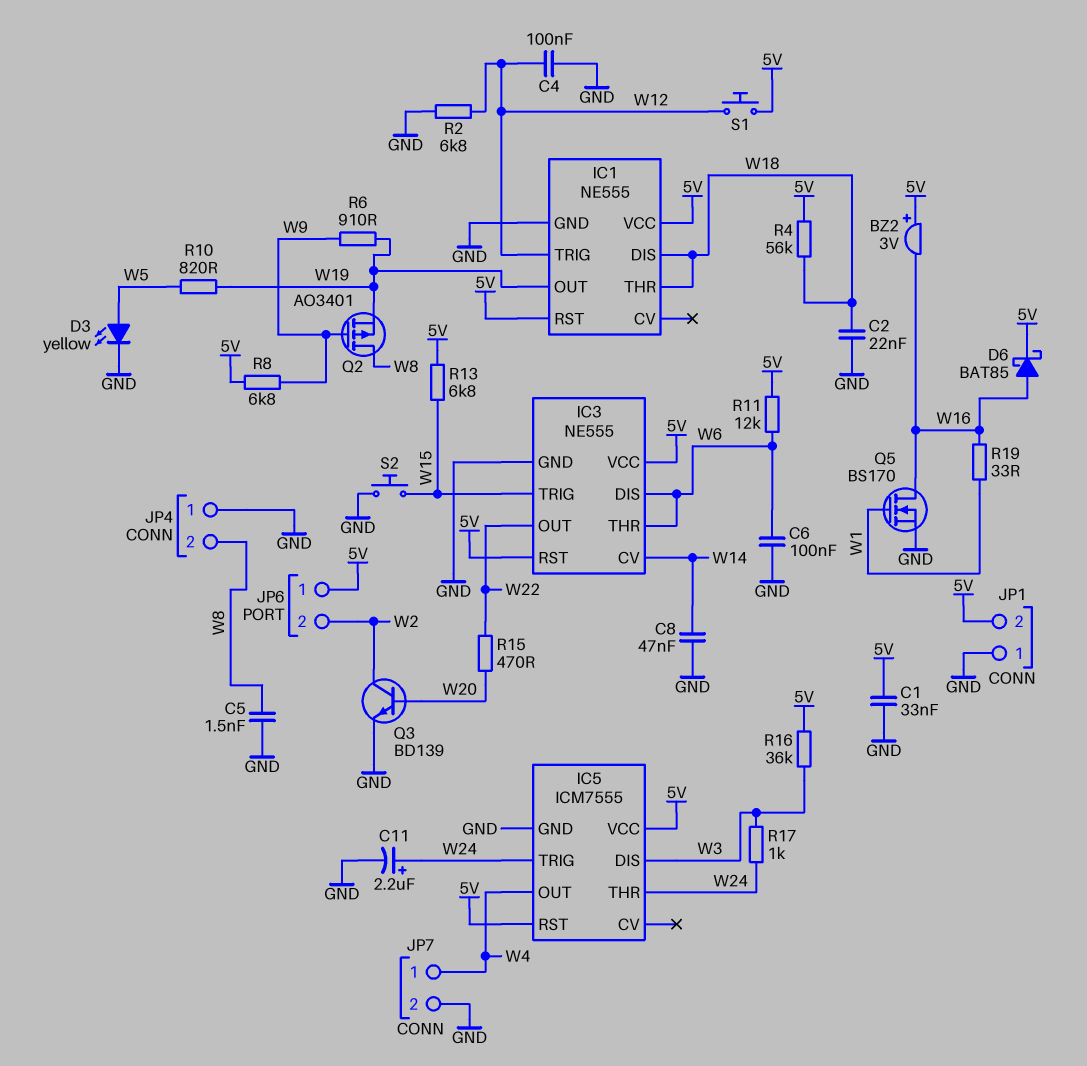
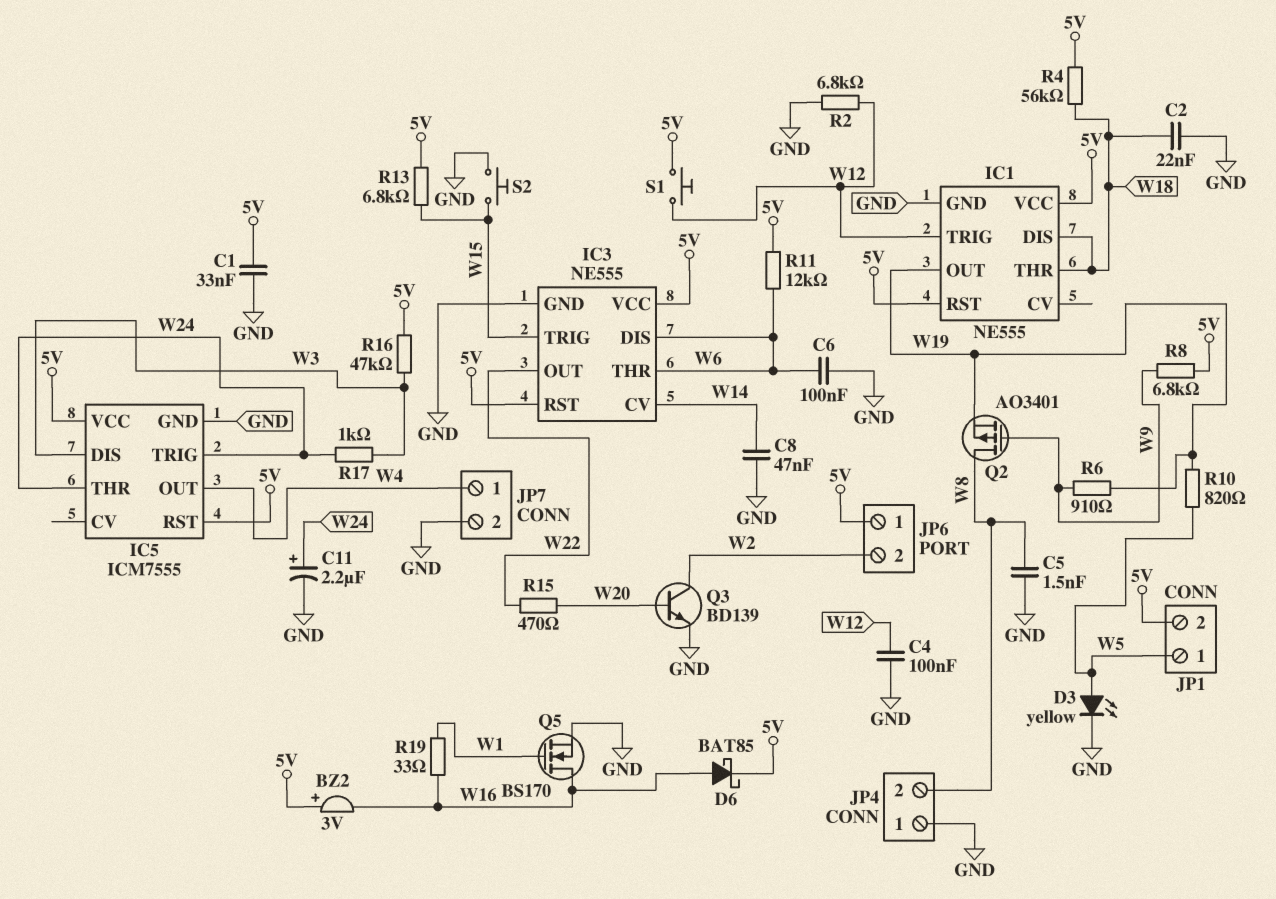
JP1 pin 1: GND -> W5
R16: 36k (5V, W3) -> 47k (5V, W3)

